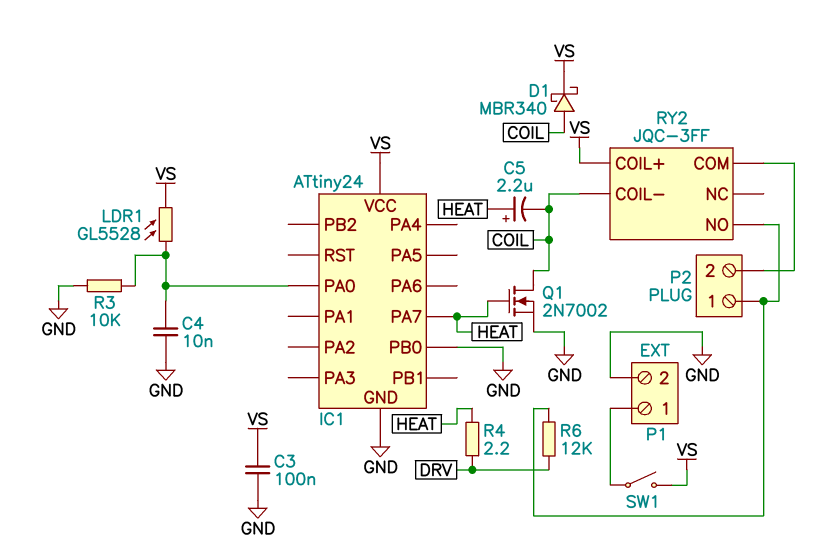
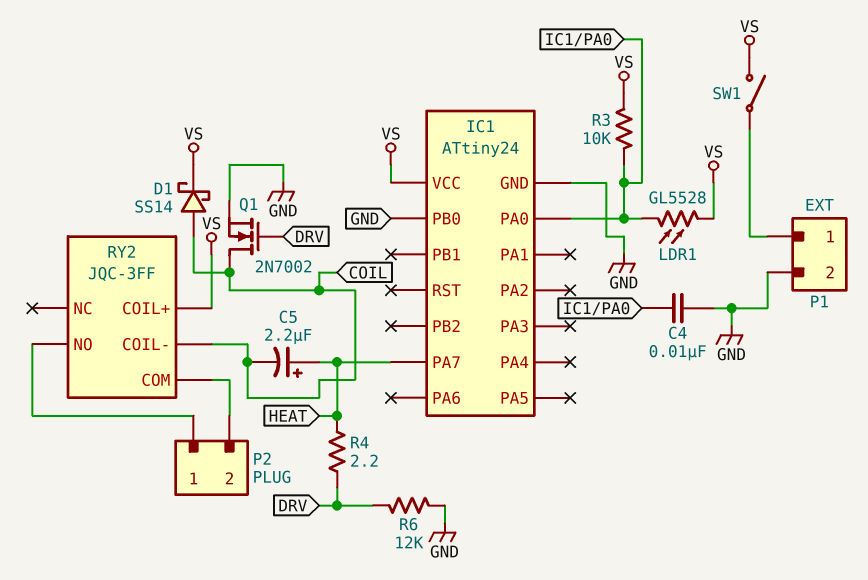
C3: 100nF (GND, VS) -> none
D1: schottky MBR340 (A COIL, K VS) -> schottky SS14 (A COIL, K VS)
Q1: NMOS 2N7002 (G HEAT, D COIL, S GND) -> NMOS 2N7002 (G DRV, D COIL, S GND)
R3: 10k (GND, IC1/PA0) -> 10k (IC1/PA0, VS)
R6: 12k (DRV, P2/1) -> 12k (DRV, GND)

